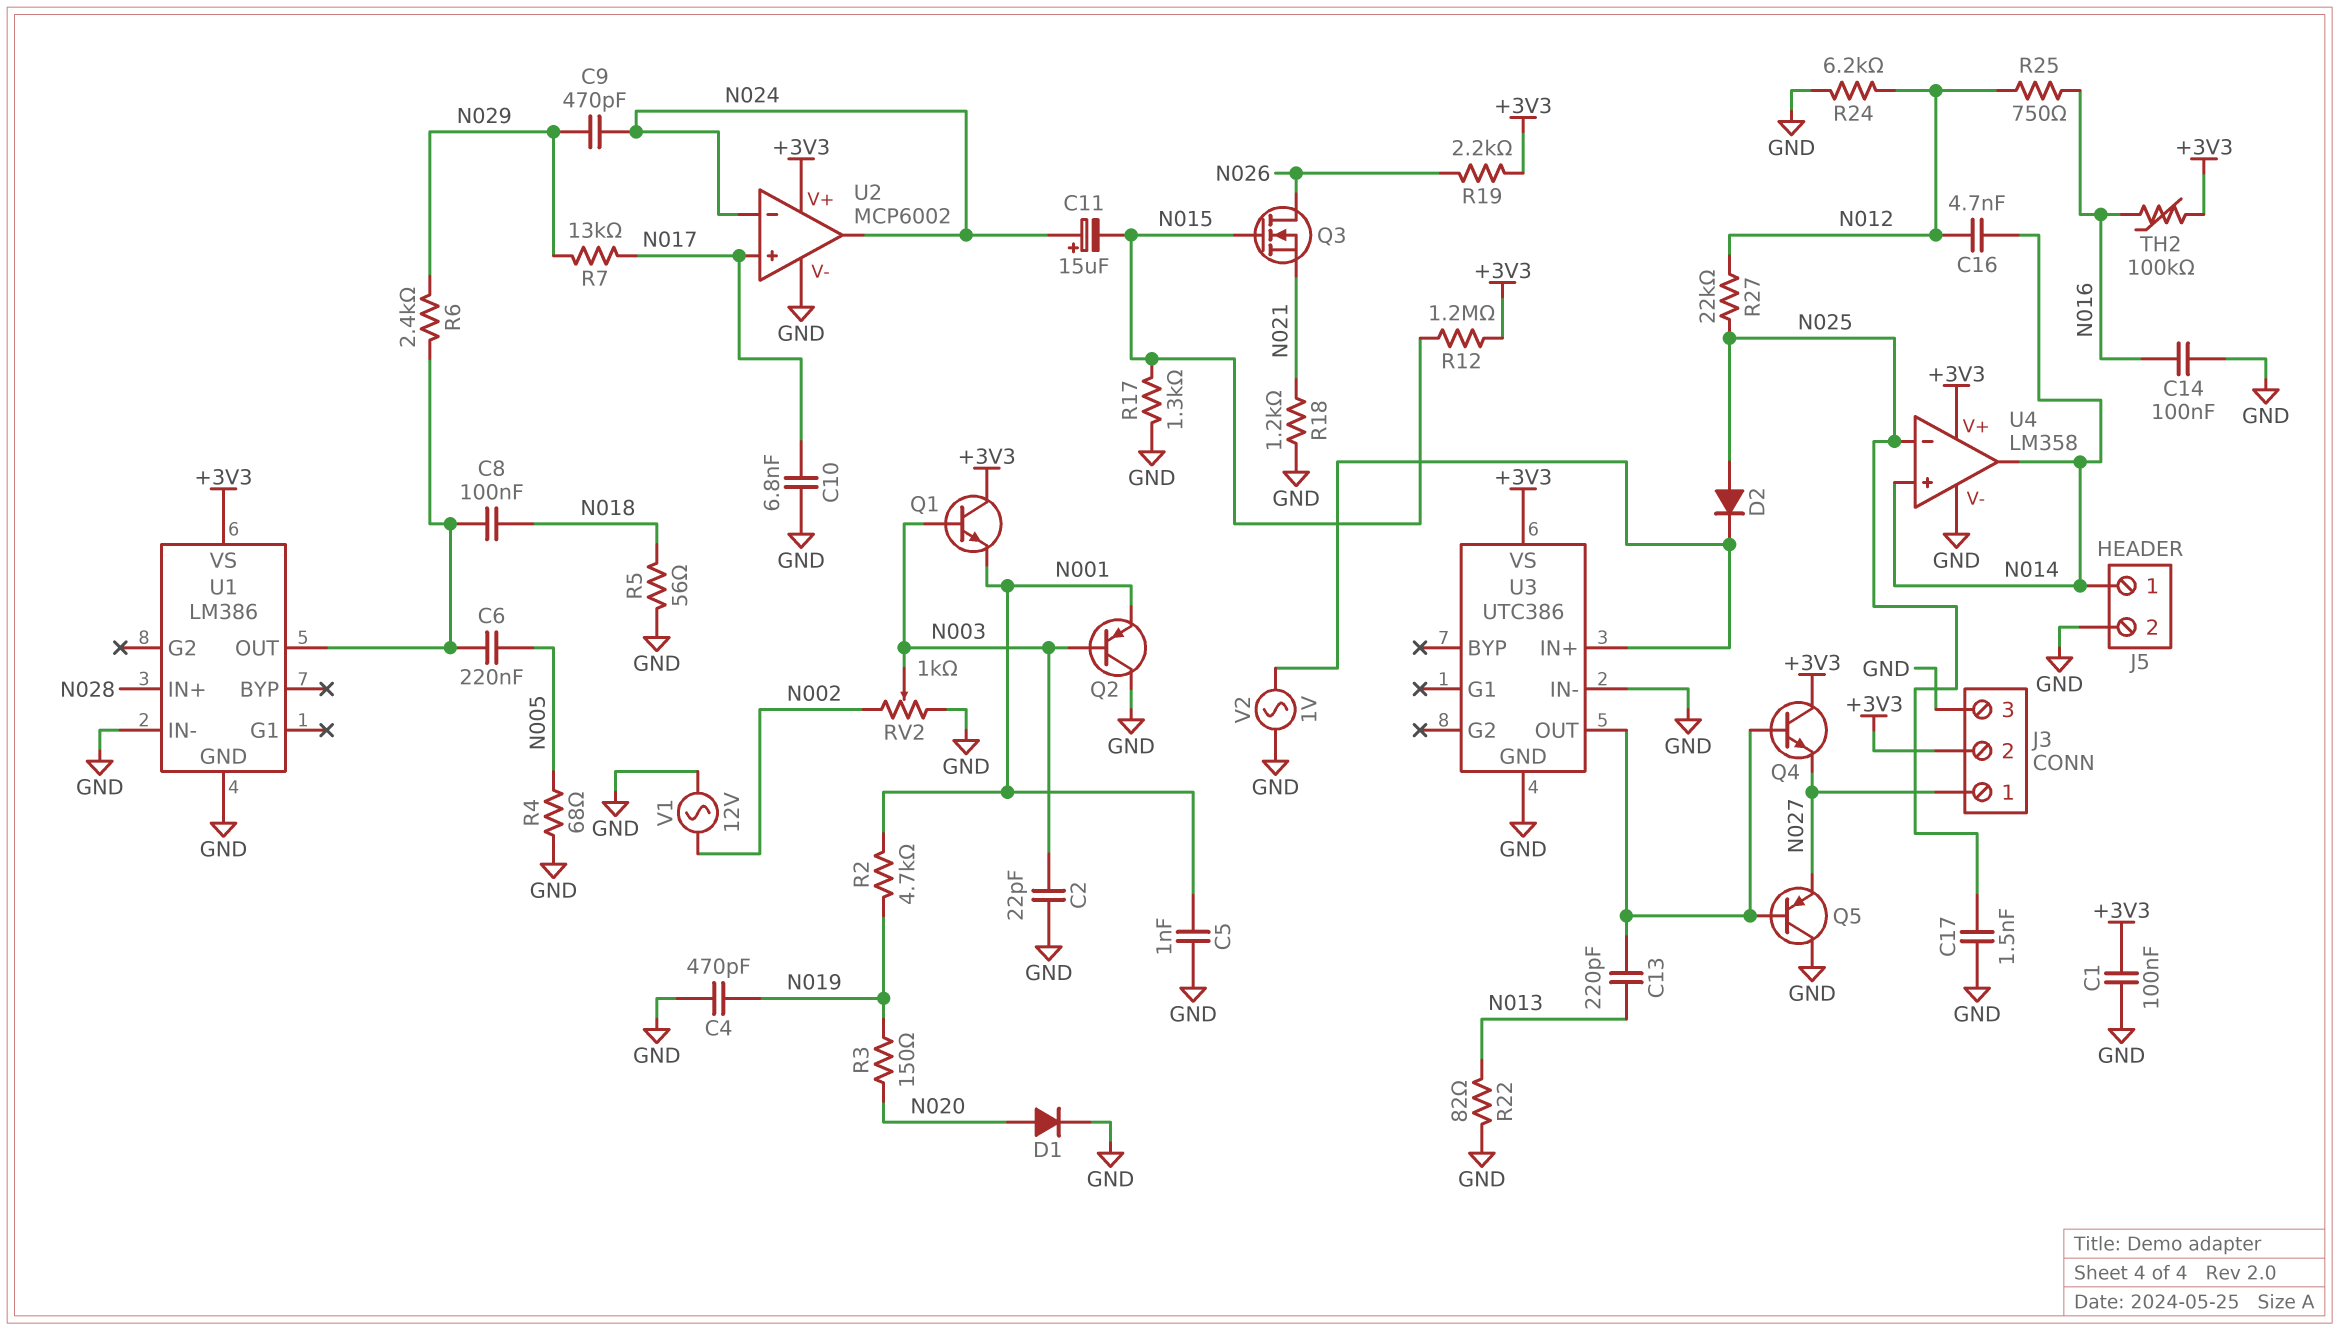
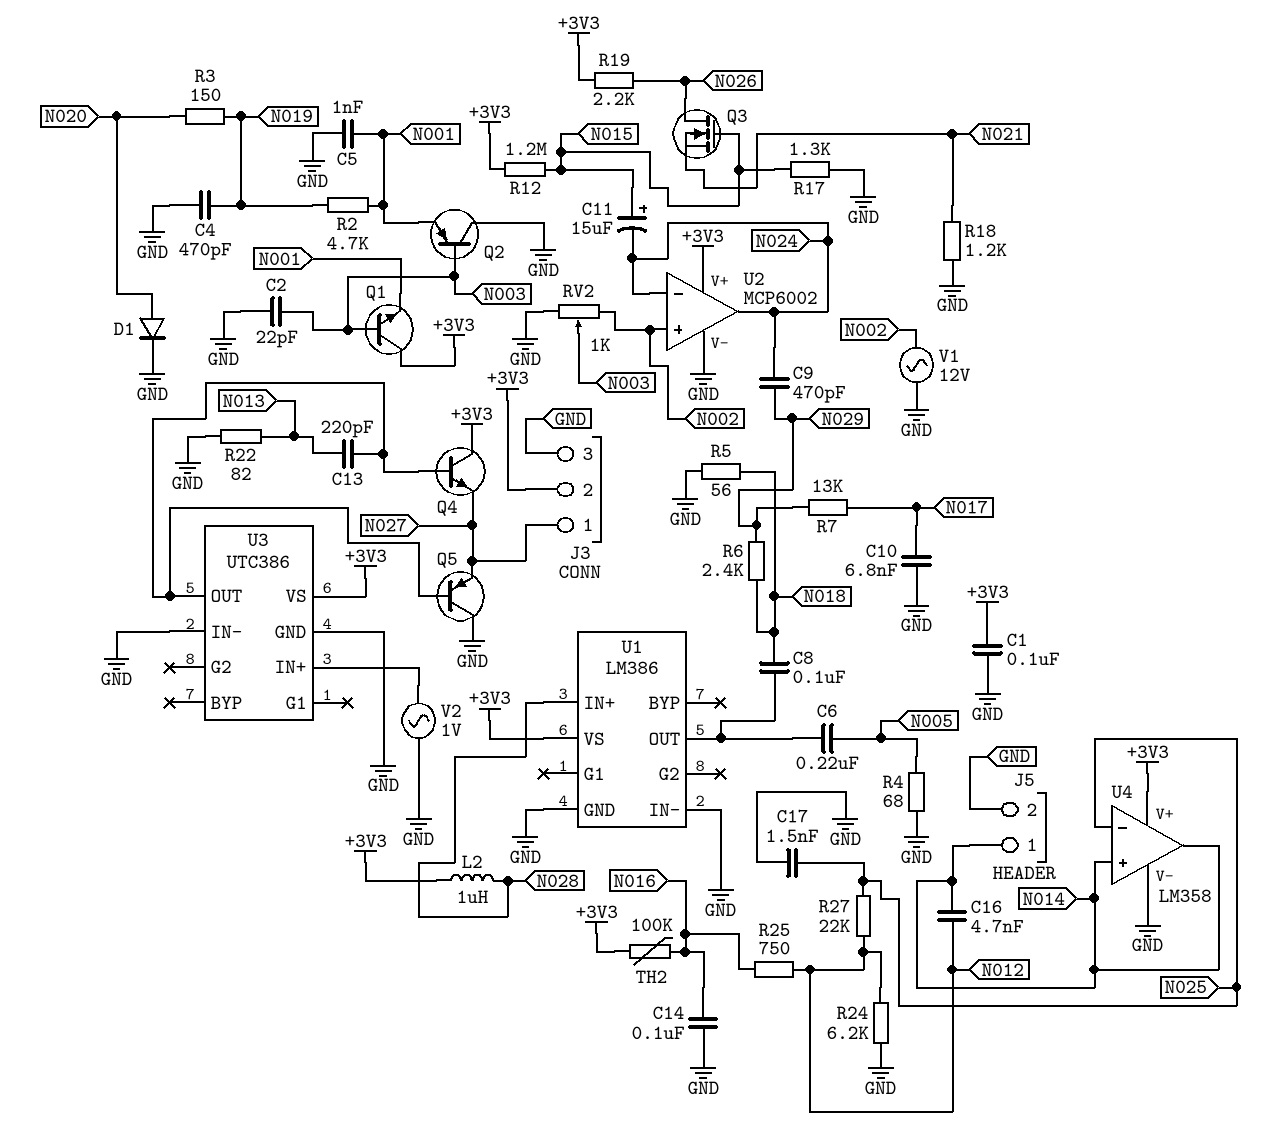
C11: 15uF (plus N024, minus N015) -> 15uF (plus N015, minus N024)
D2: diode (A N025, K U3/IN+) -> none
L2: none -> 1uH (+3V3, N028)
R6: 2.4k (N029, U1/OUT) -> 2.4k (N018, N029)
U2 pin in+: N017 -> N002

